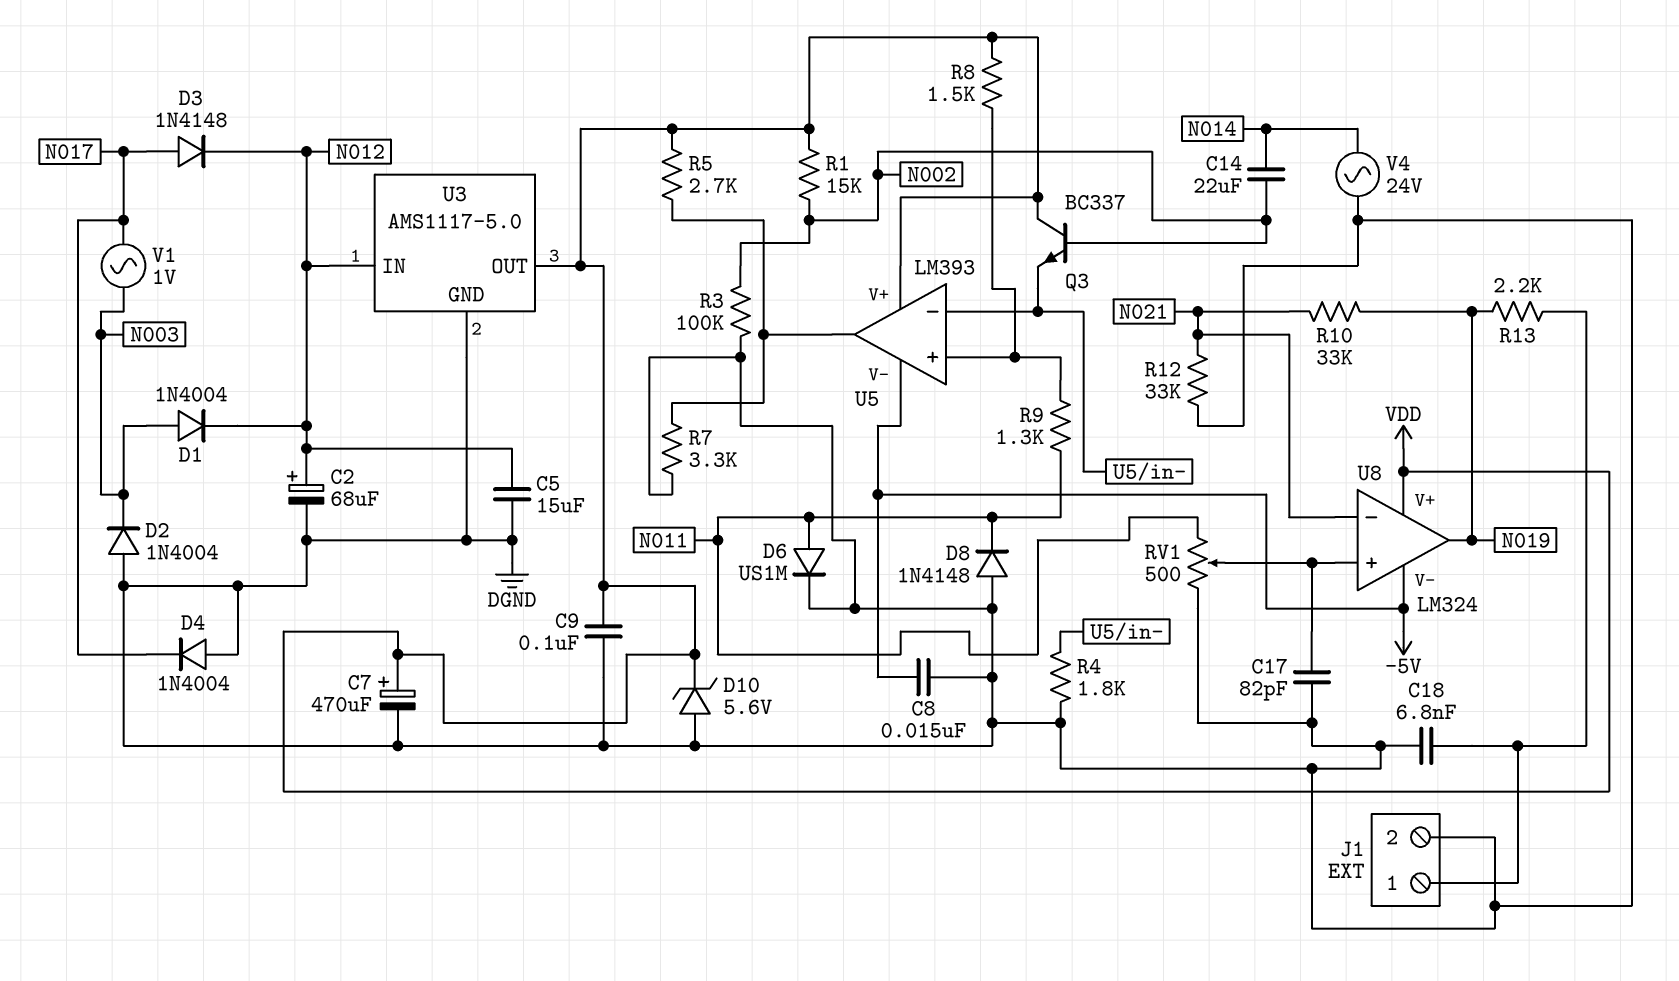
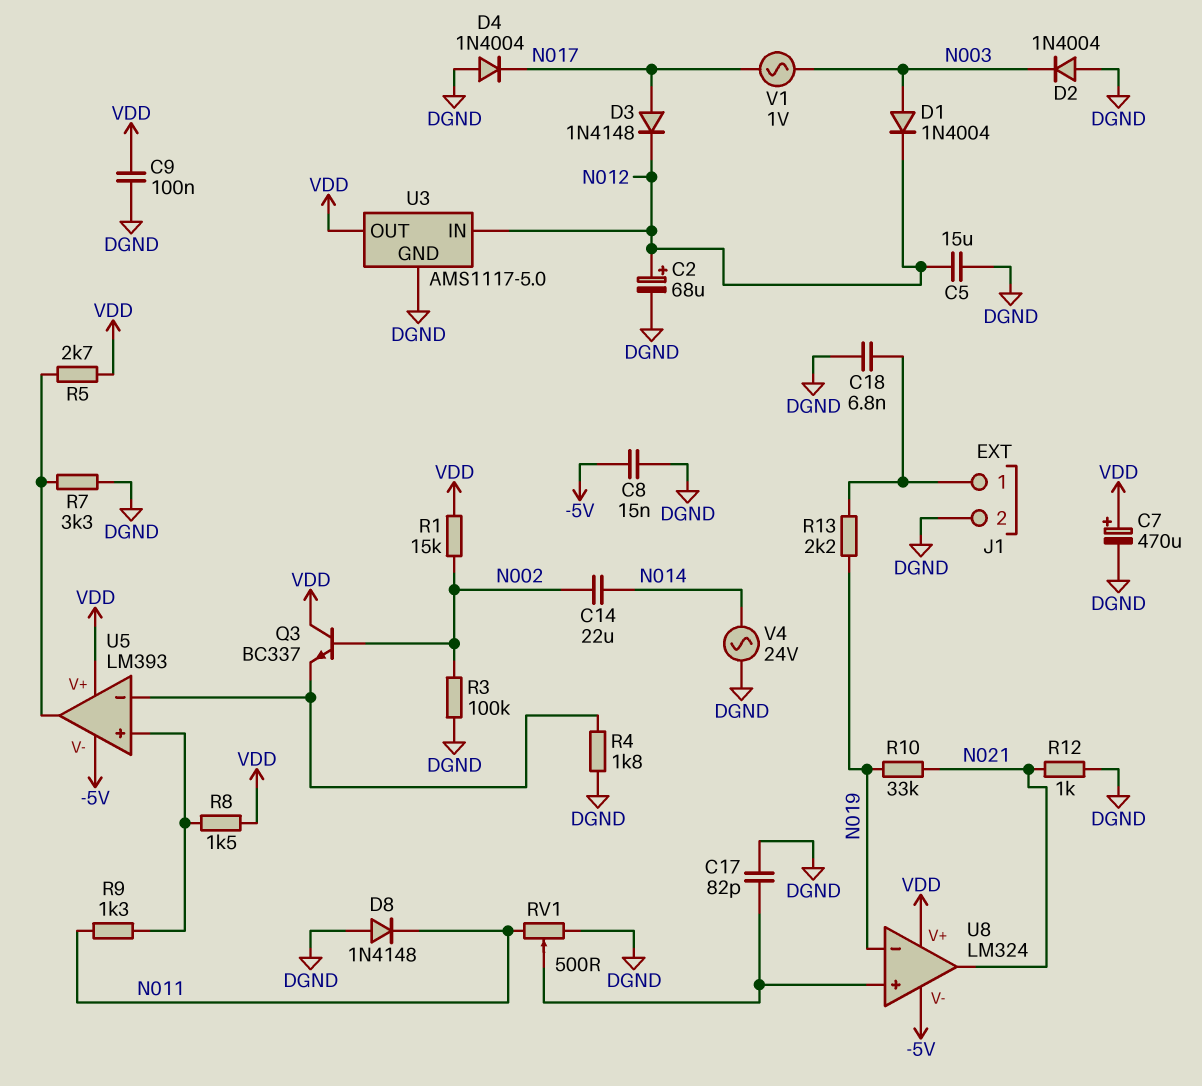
D6: diode US1M (A N011, K DGND) -> none
D10: zener 5.6V (A DGND, K VDD) -> none
R12: 33k (DGND, N021) -> 1k (DGND, N021)
U8 pin in-: N021 -> N019
U8 pin out: N019 -> N021

